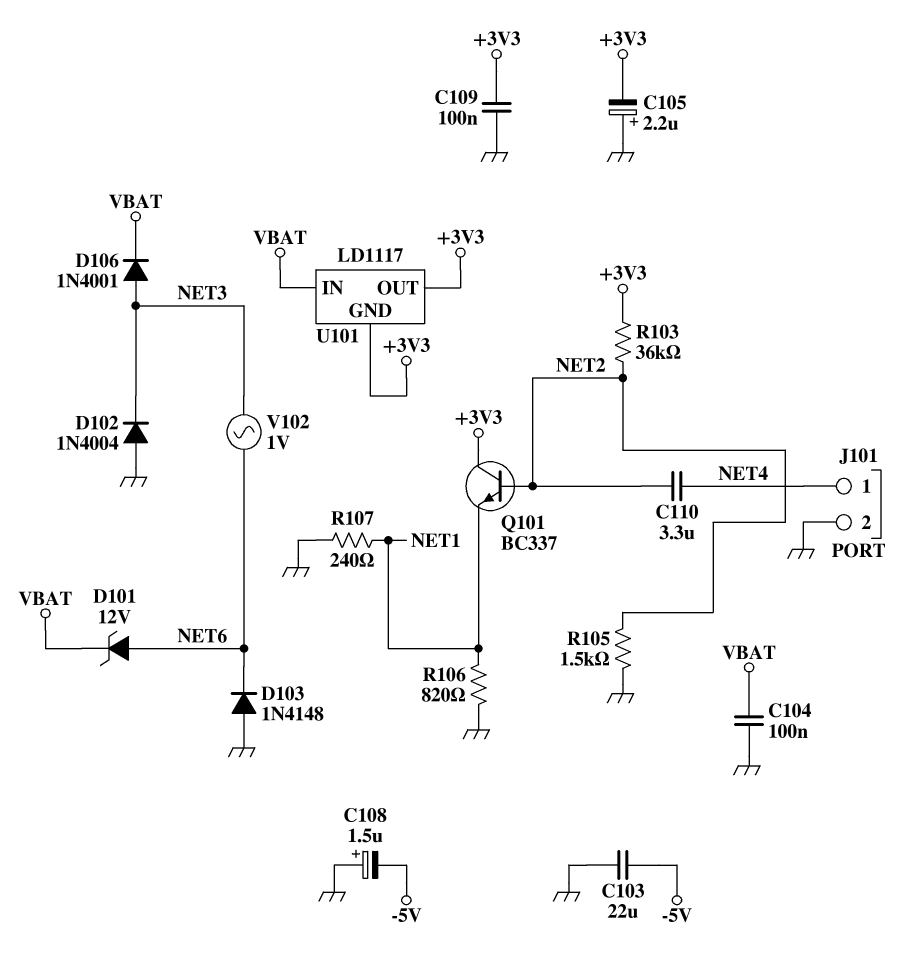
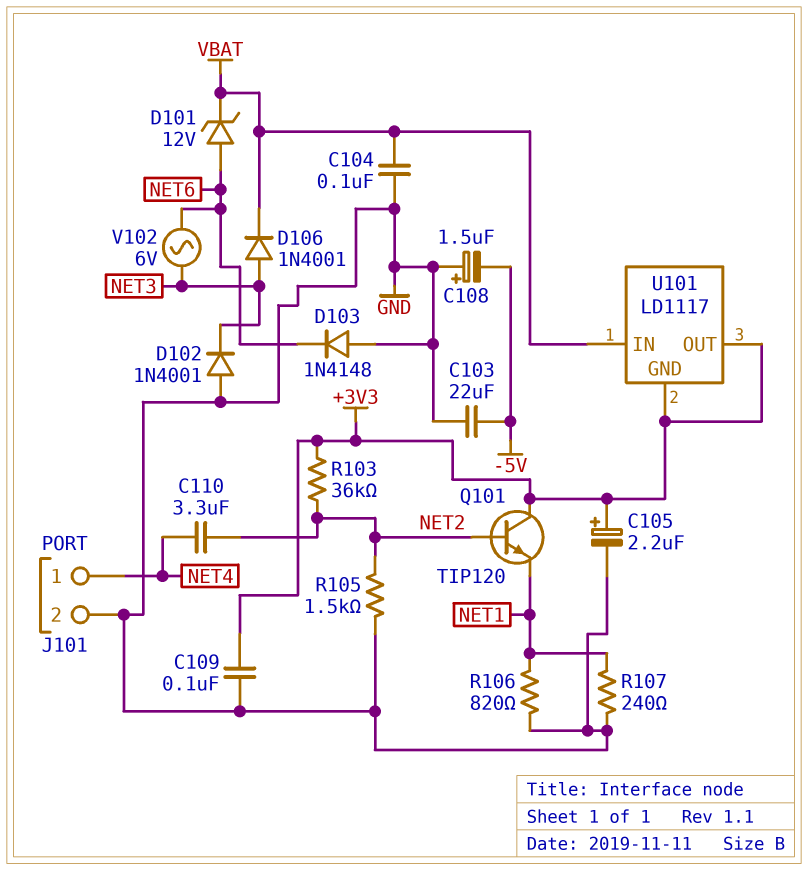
C105: 2.2uF (plus GND, minus +3V3) -> 2.2uF (plus +3V3, minus GND)
D102: diode 1N4004 (A GND, K NET3) -> diode 1N4001 (A GND, K NET3)
Q101: NPN BC337 (B NET2, C +3V3, E NET1) -> NPN TIP120 (B NET2, C +3V3, E NET1)
V102: AC 1V (NET3, NET6) -> AC 6V (NET3, NET6)

